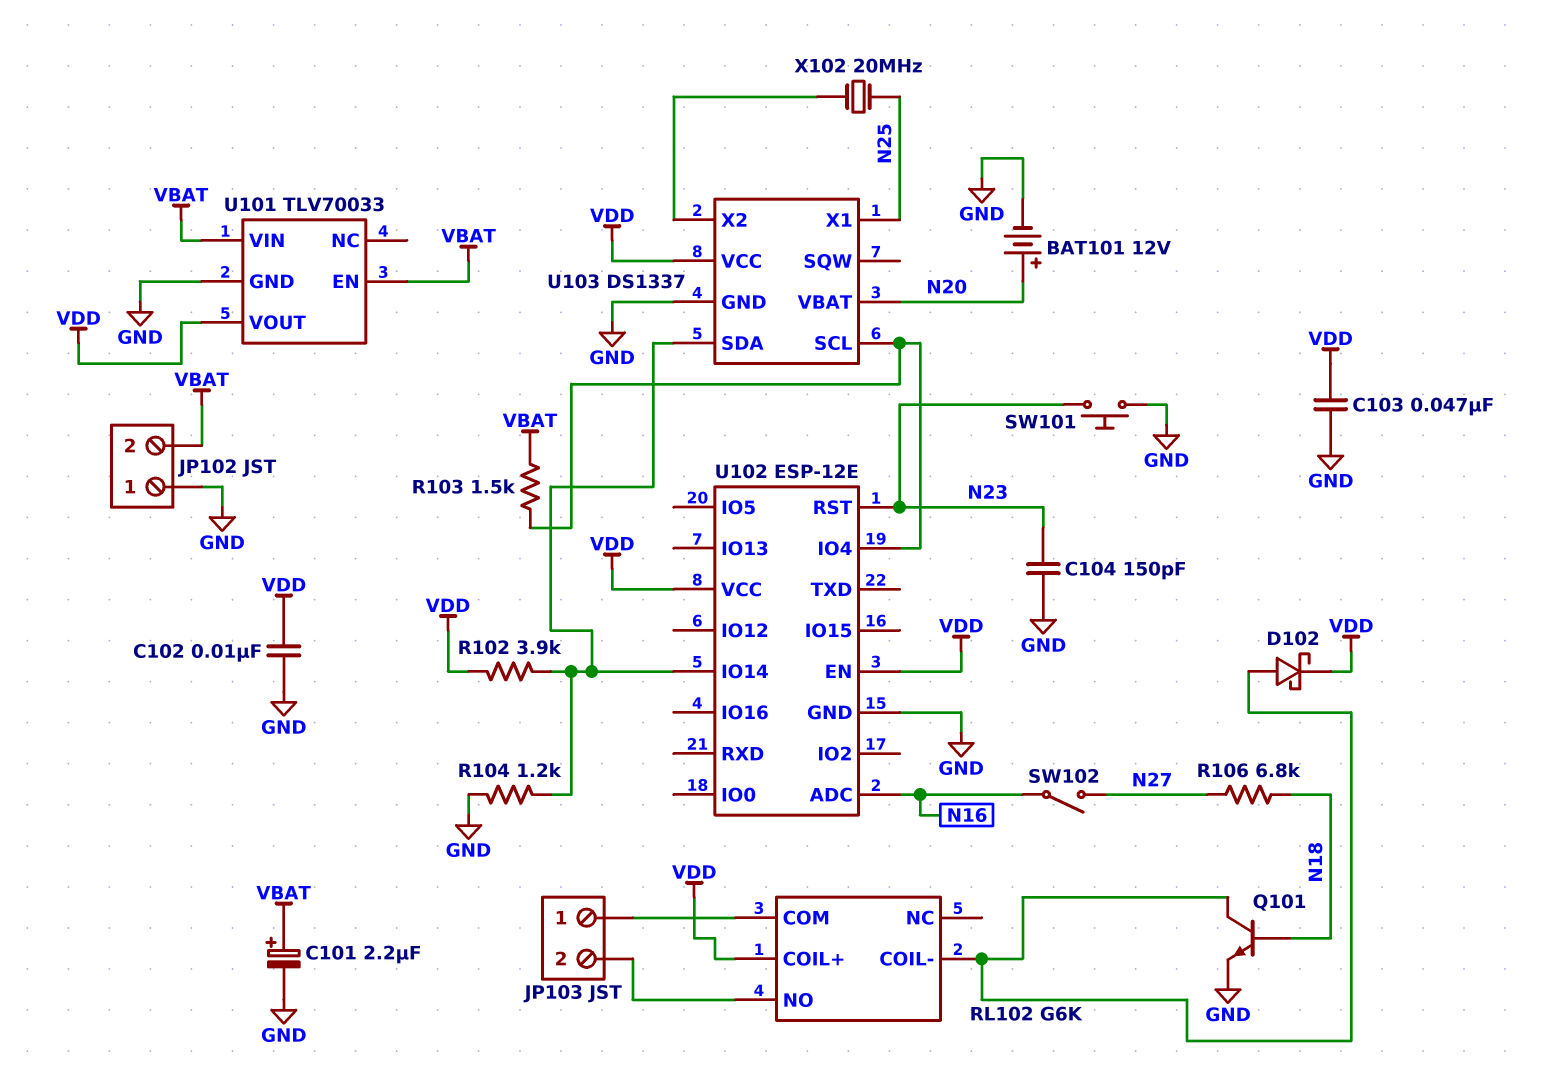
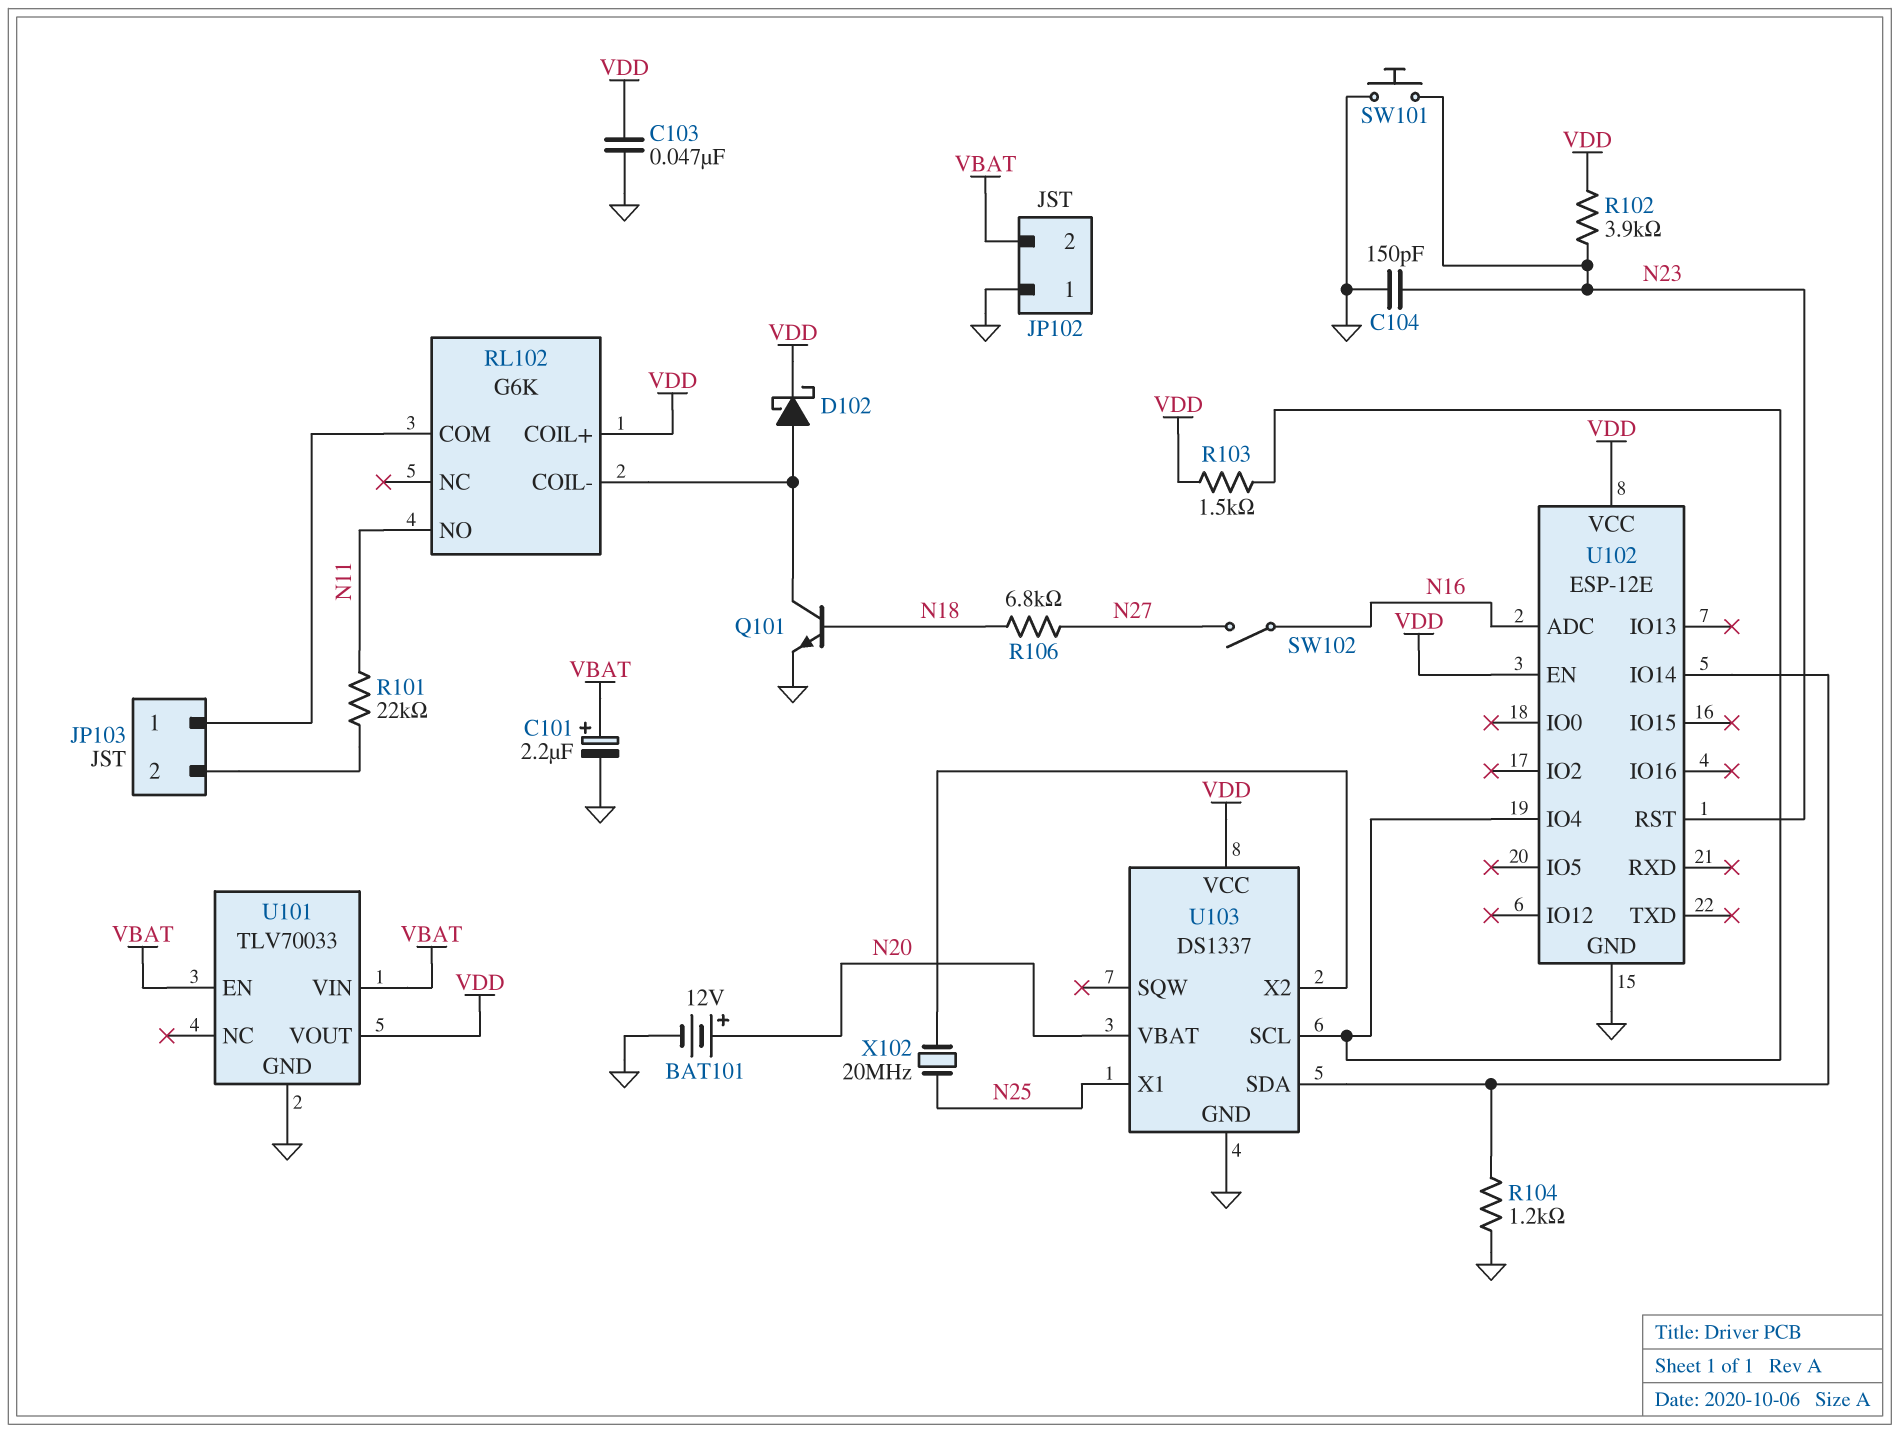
C102: 10nF (GND, VDD) -> none
R101: none -> 22k (JP103/2, N11)
R102: 3.9k (U102/IO14, VDD) -> 3.9k (N23, VDD)
R103: 1.5k (U102/IO4, VBAT) -> 1.5k (U102/IO4, VDD)
RL102 pin NO: JP103/2 -> N11

